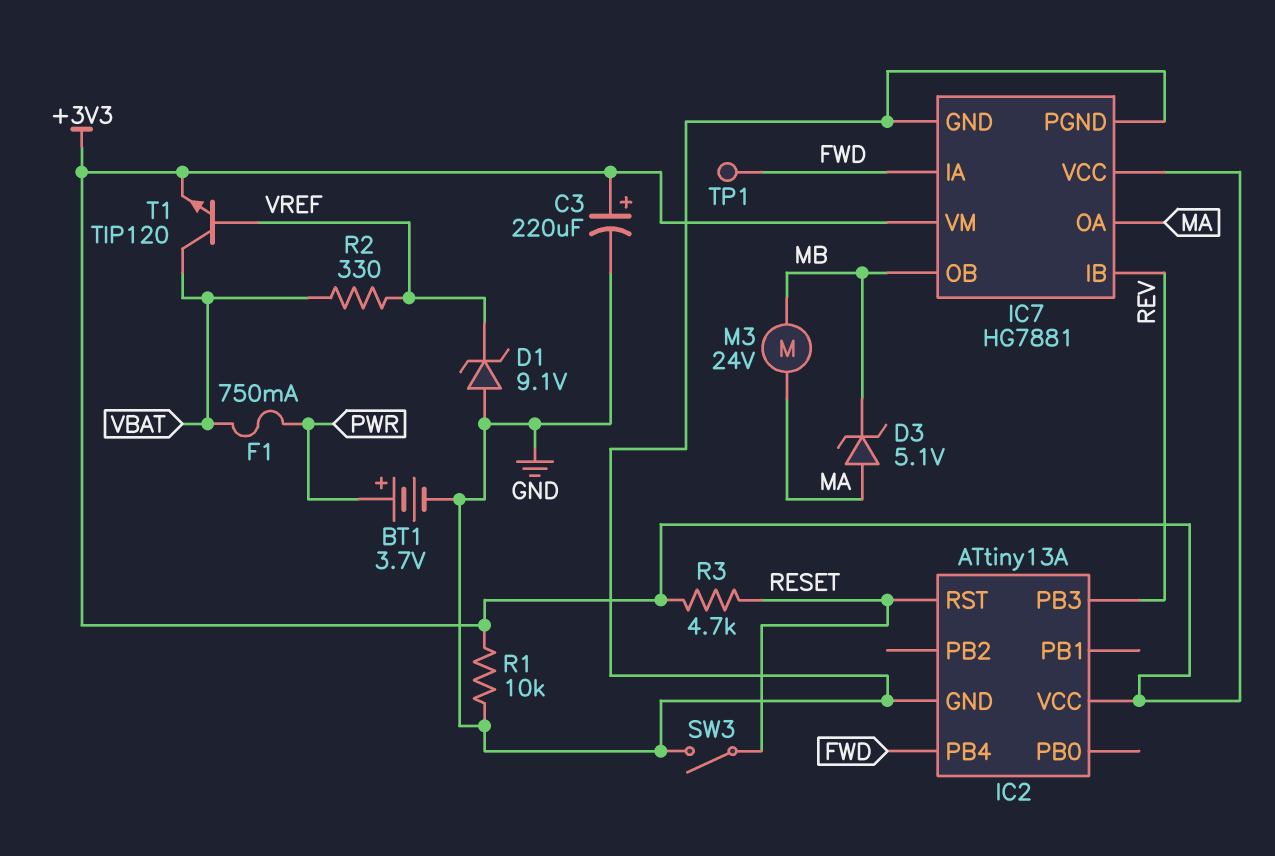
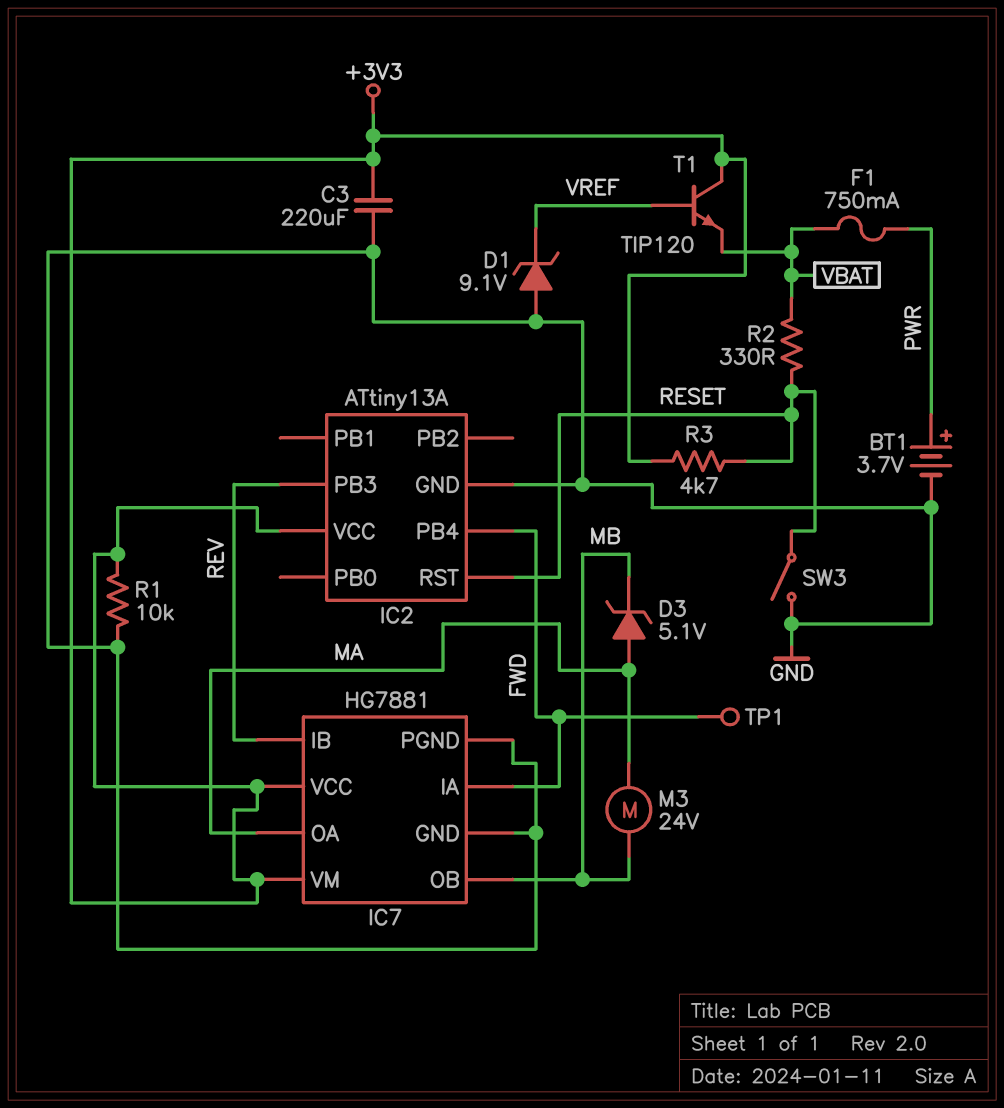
C3: 220uF (plus +3V3, minus GND) -> 220uF (+3V3, GND)
R2: 330 (VBAT, VREF) -> 330 (RESET, VBAT)
T1: NPN TIP120 (B VREF, C VBAT, E +3V3) -> NPN TIP120 (B VREF, C +3V3, E VBAT)

